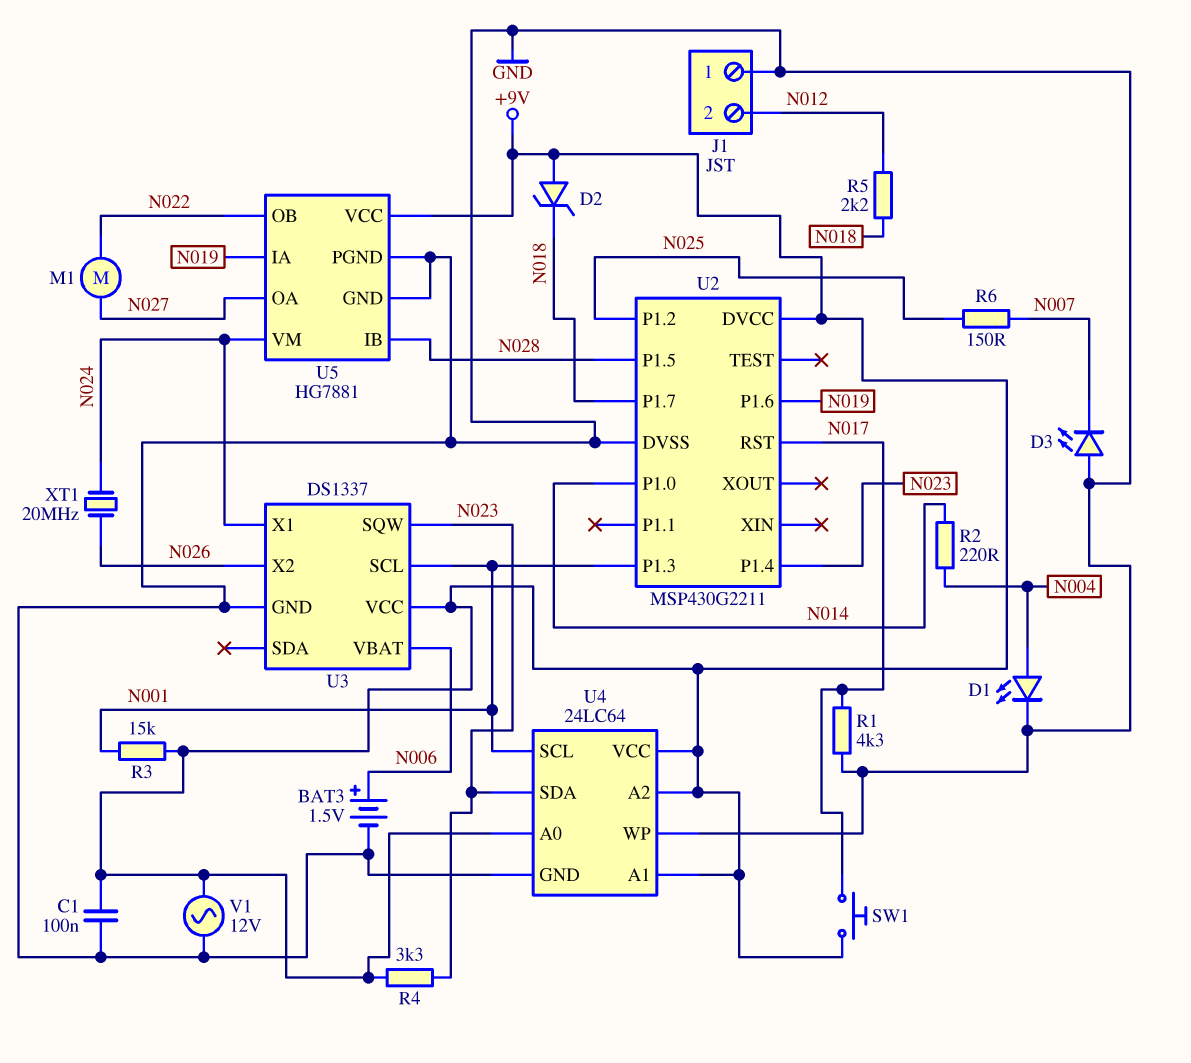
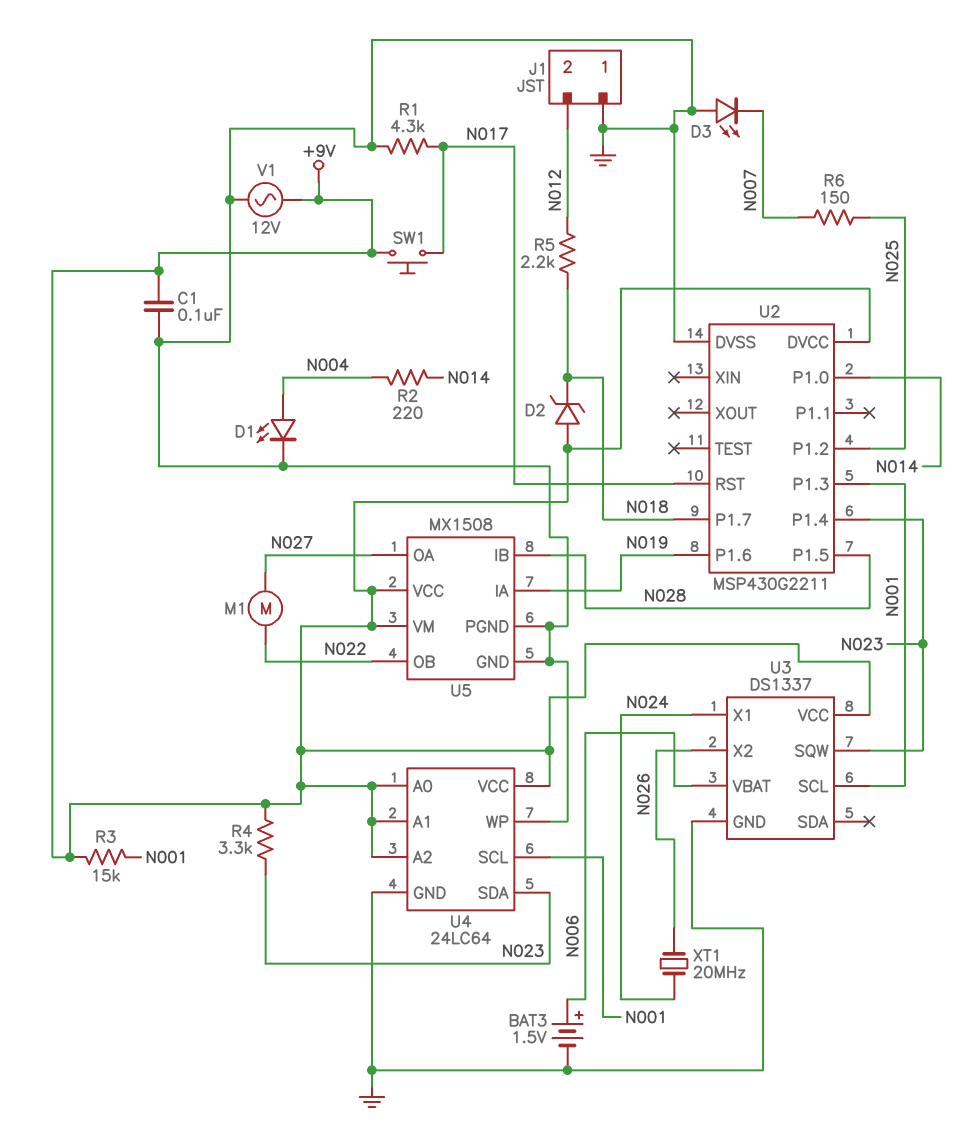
U5: HG7881 -> MX1508
U5 pin VM: N024 -> +9V

